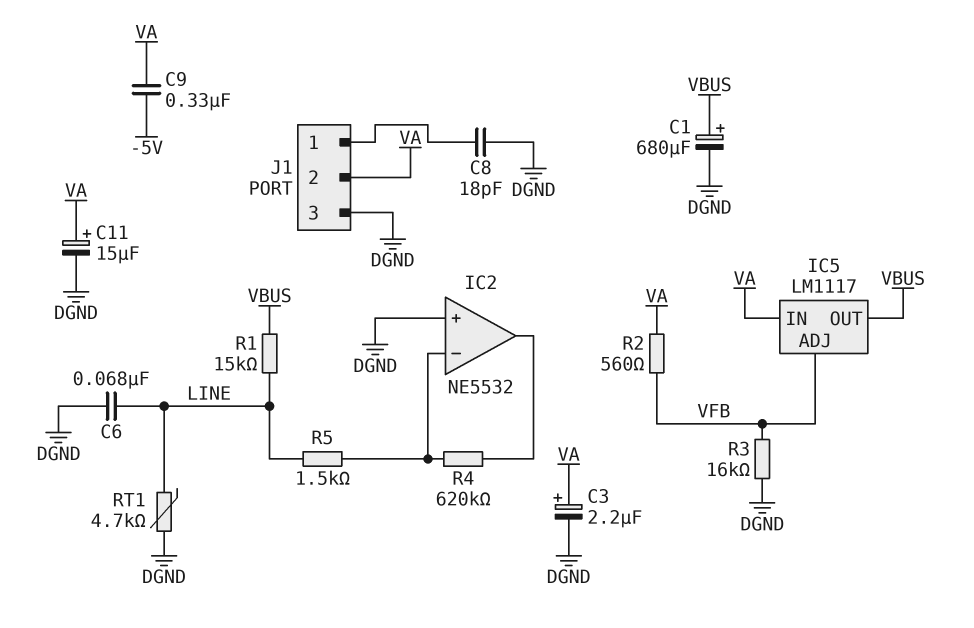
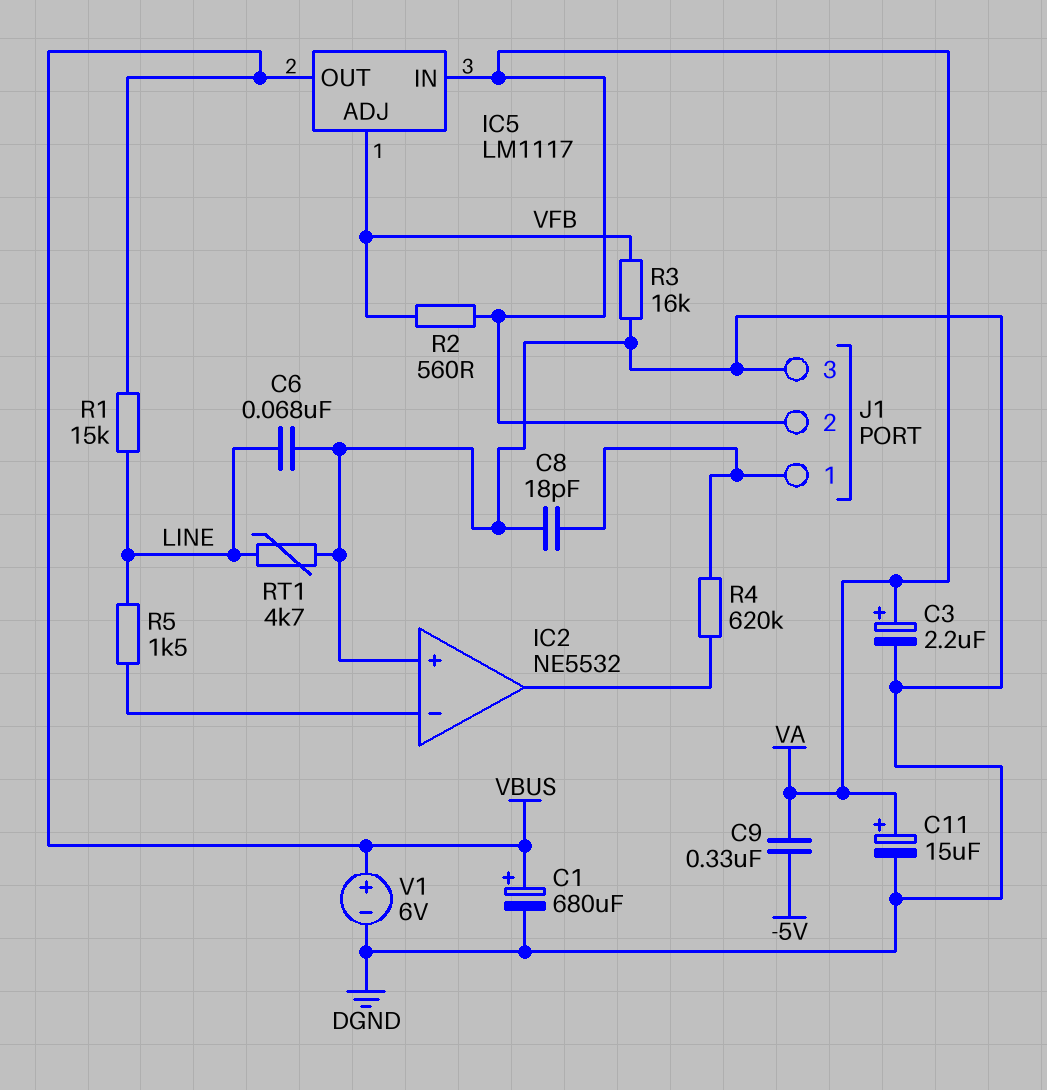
R4: 620k (IC2/in-, IC2/out) -> 620k (IC2/out, J1/1)
V1: none -> 6V (plus VBUS, minus DGND)

